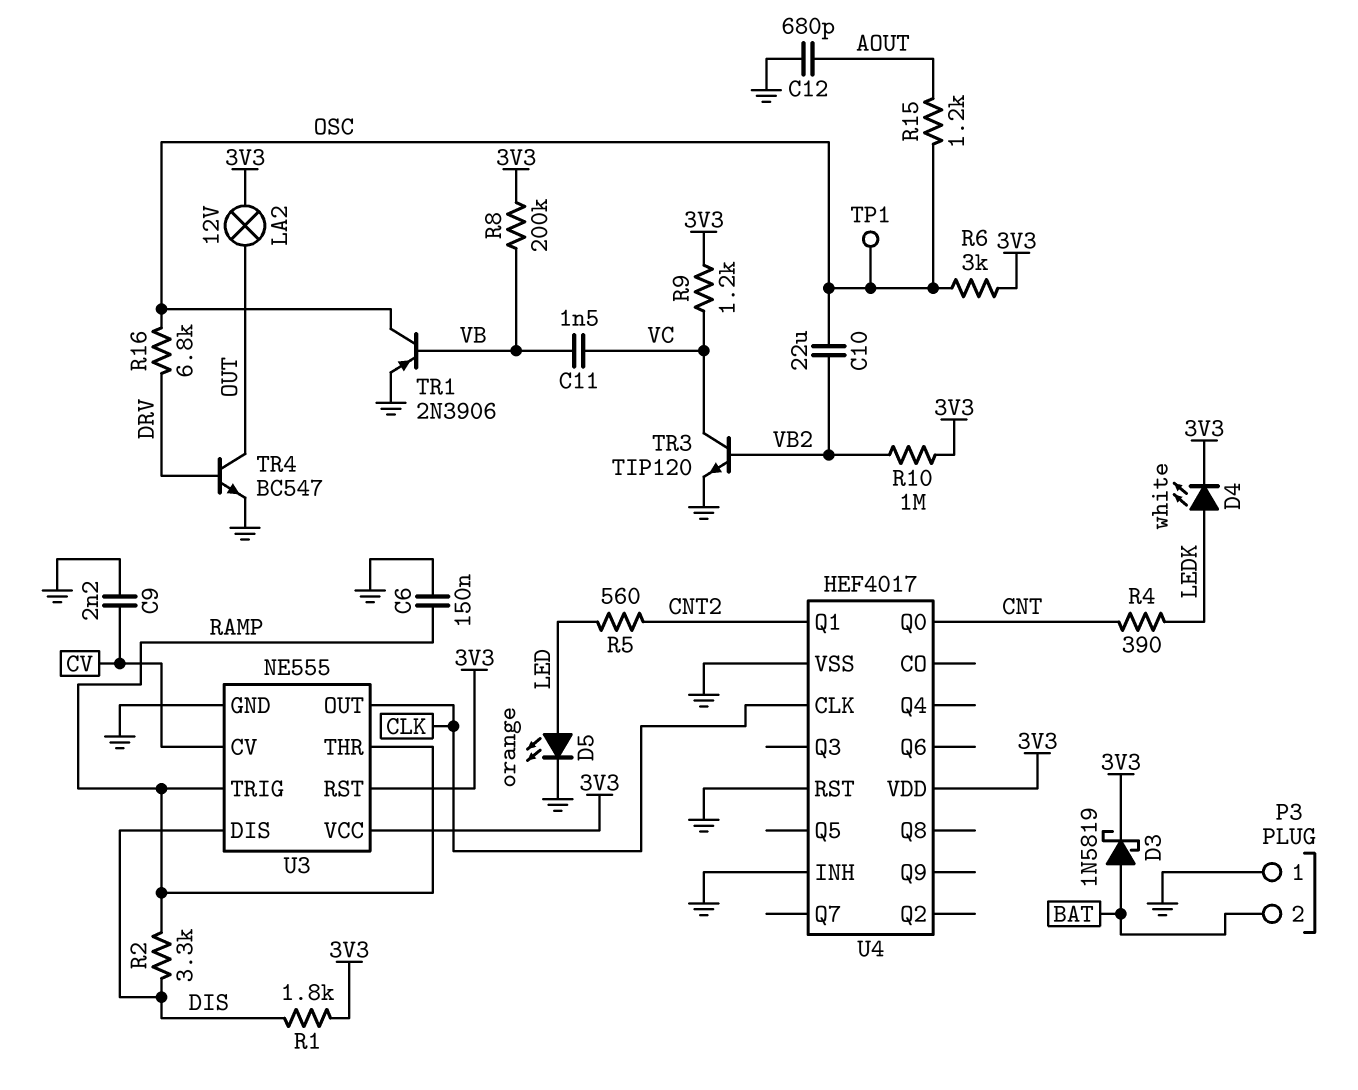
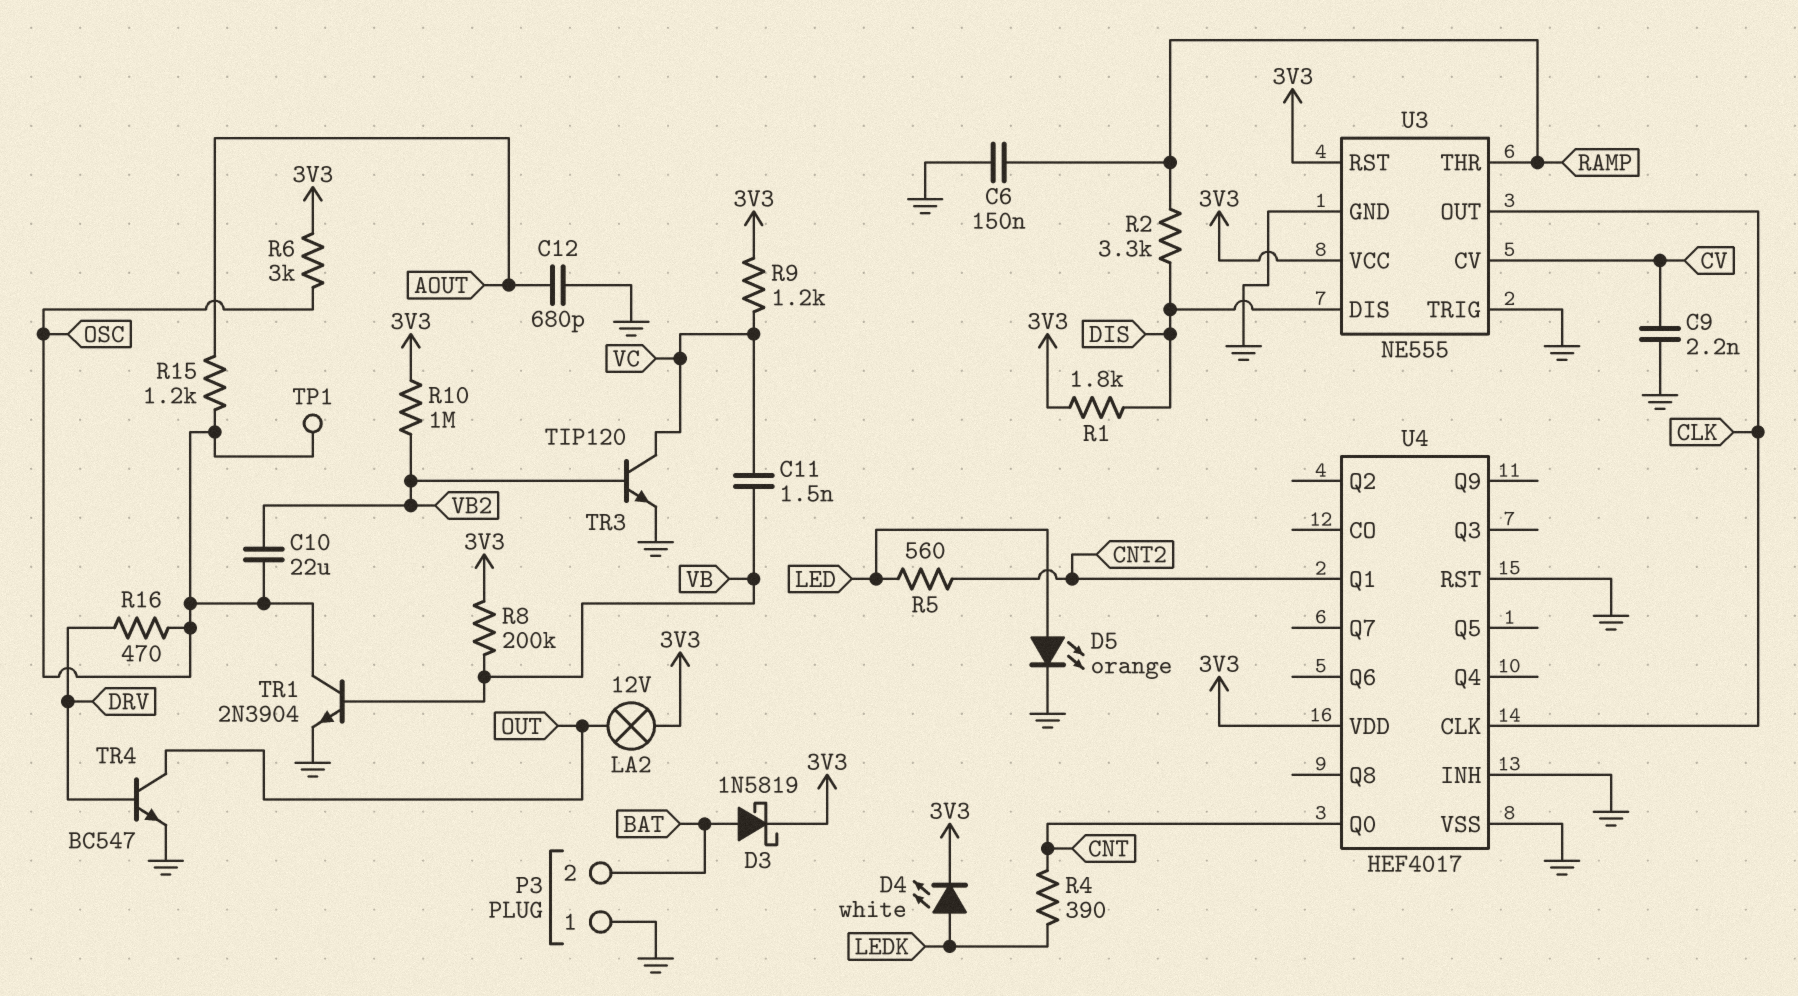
R16: 6.8k (DRV, OSC) -> 470 (DRV, OSC)
TR1: PNP 2N3906 (B VB, C OSC, E GND) -> NPN 2N3904 (B VB, C OSC, E GND)
U3 pin TRIG: RAMP -> GND

